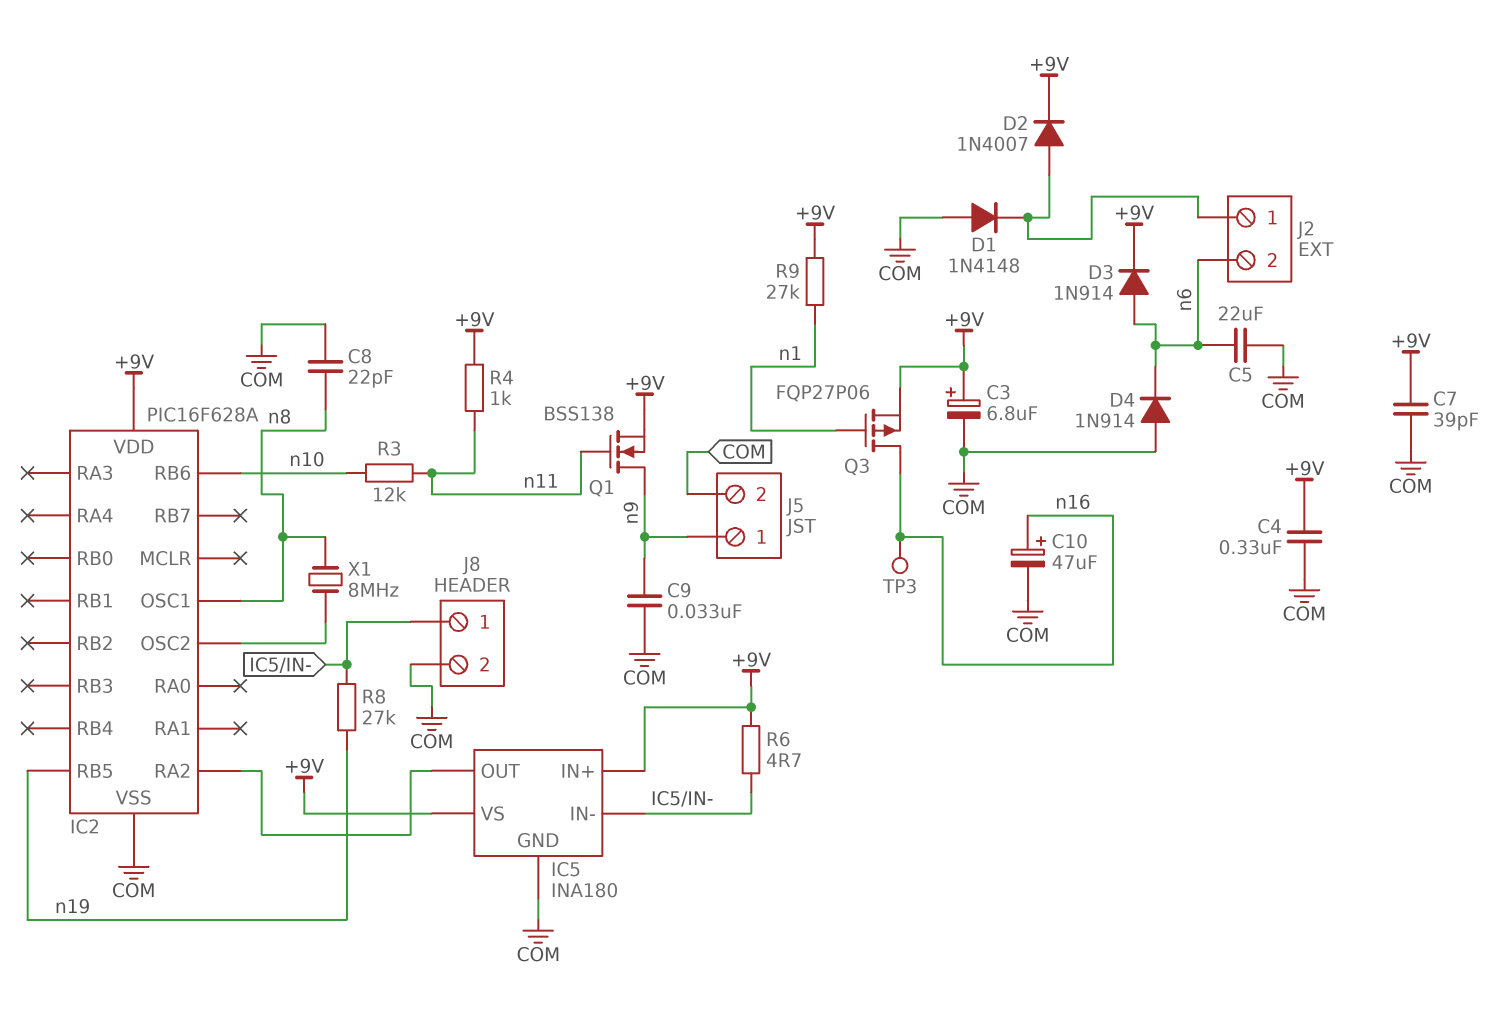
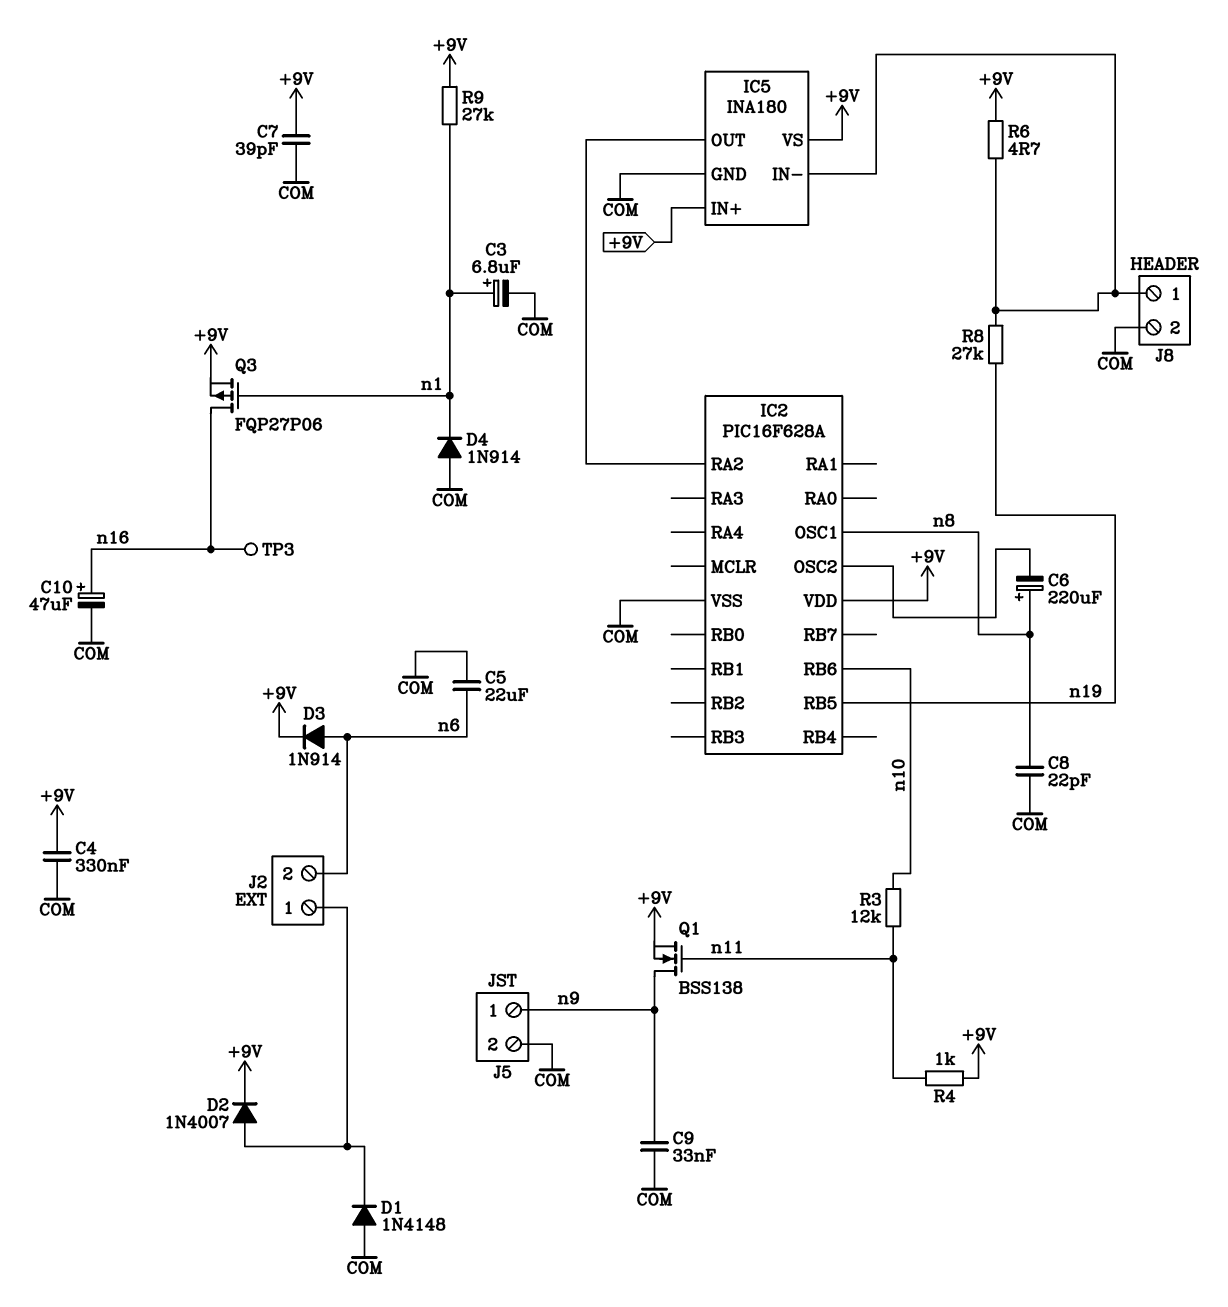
C3: 6.8uF (plus +9V, minus COM) -> 6.8uF (plus n1, minus COM)
C6: none -> 220uF (plus n8, minus IC2/OSC2)
D4: diode 1N914 (A COM, K n6) -> diode 1N914 (A COM, K n1)
X1: 8MHz (IC2/OSC2, n8) -> none

